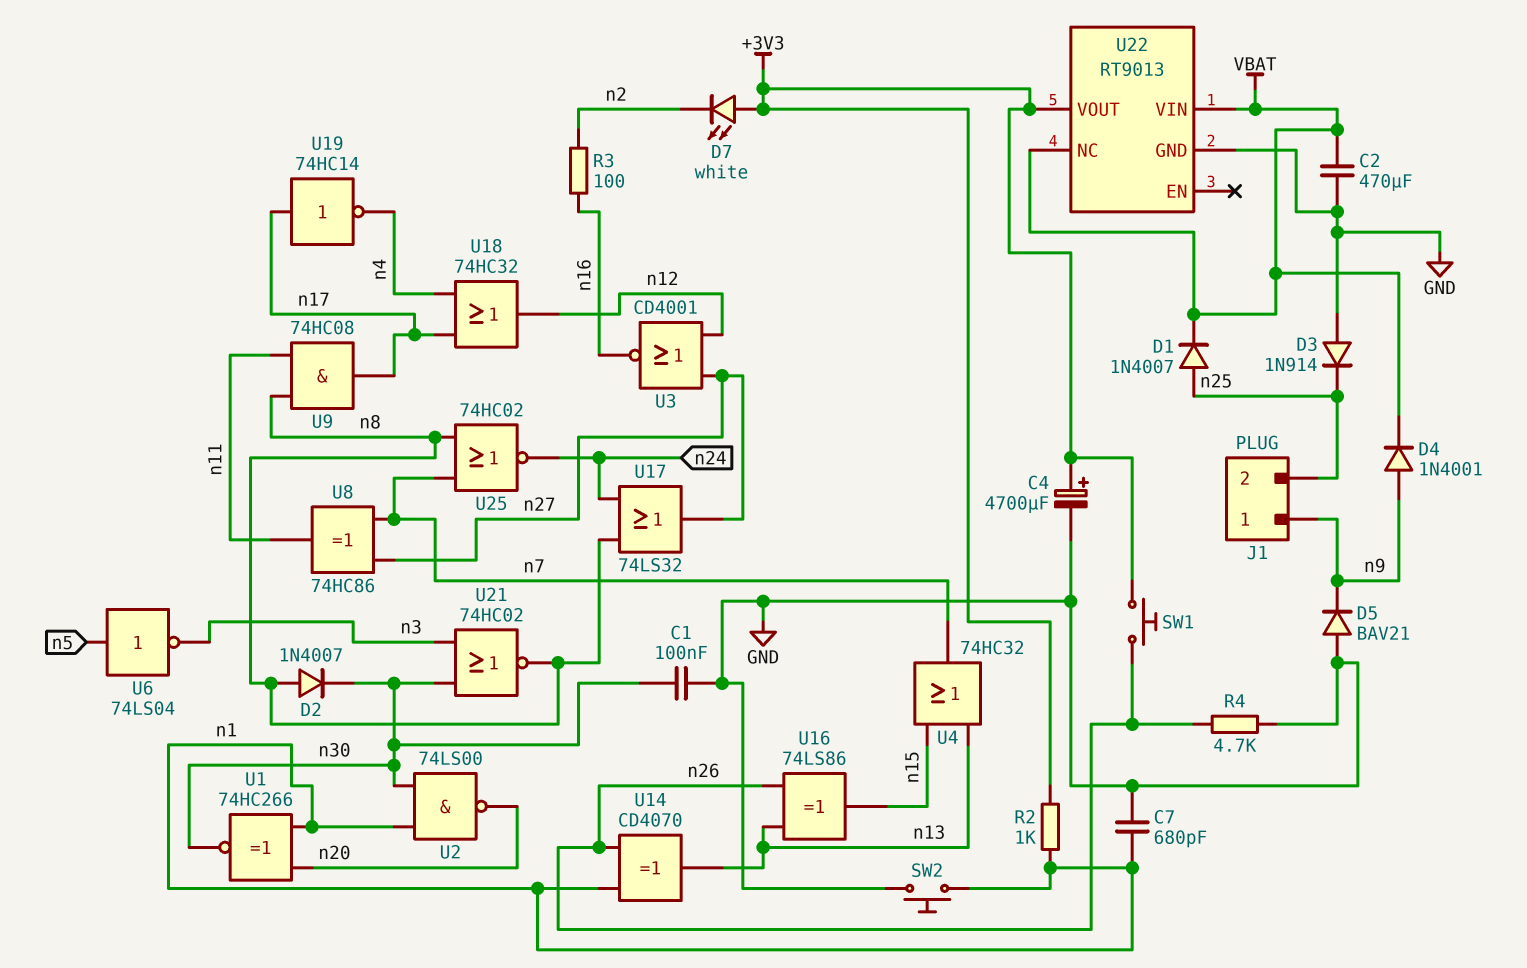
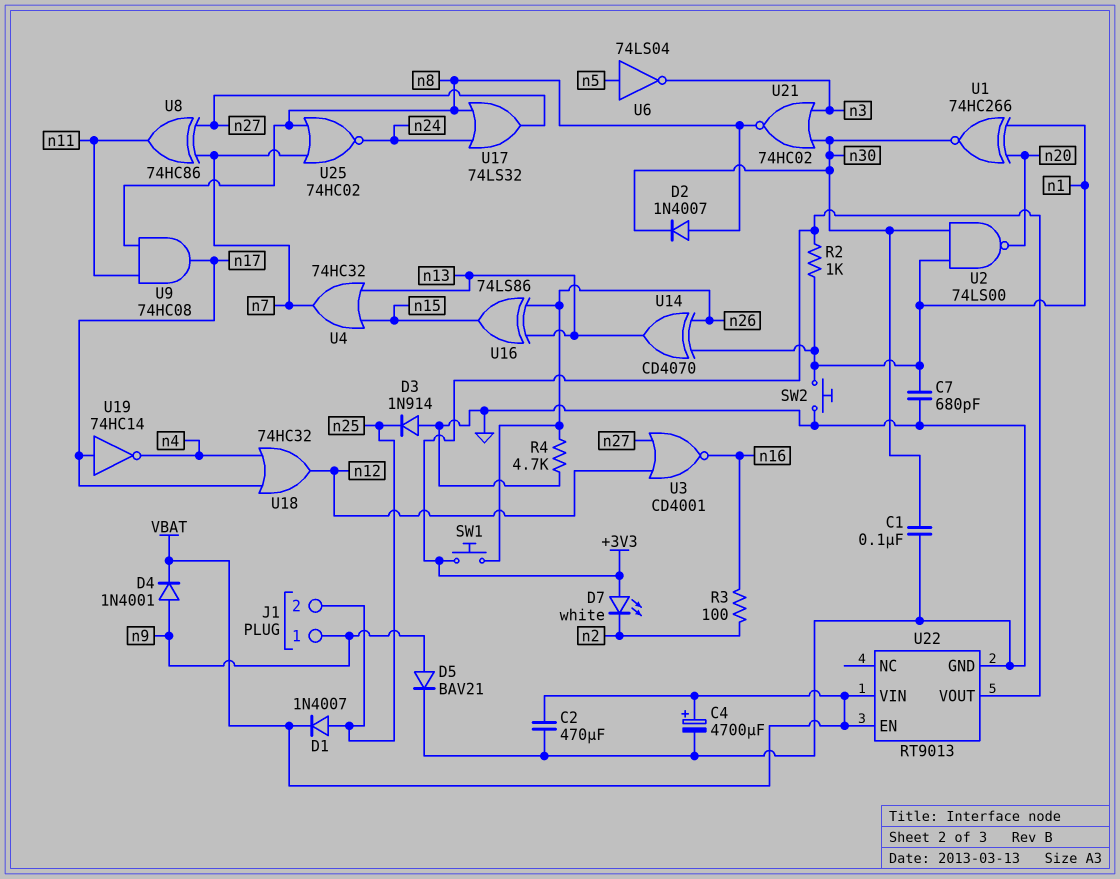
C4: 4700uF (plus +3V3, minus GND) -> 4700uF (plus VBAT, minus GND)
D5: diode BAV21 (A GND, K n9) -> diode BAV21 (A n9, K GND)
U22 pin EN: none -> VBAT
U22 pin NC: VBAT -> none

